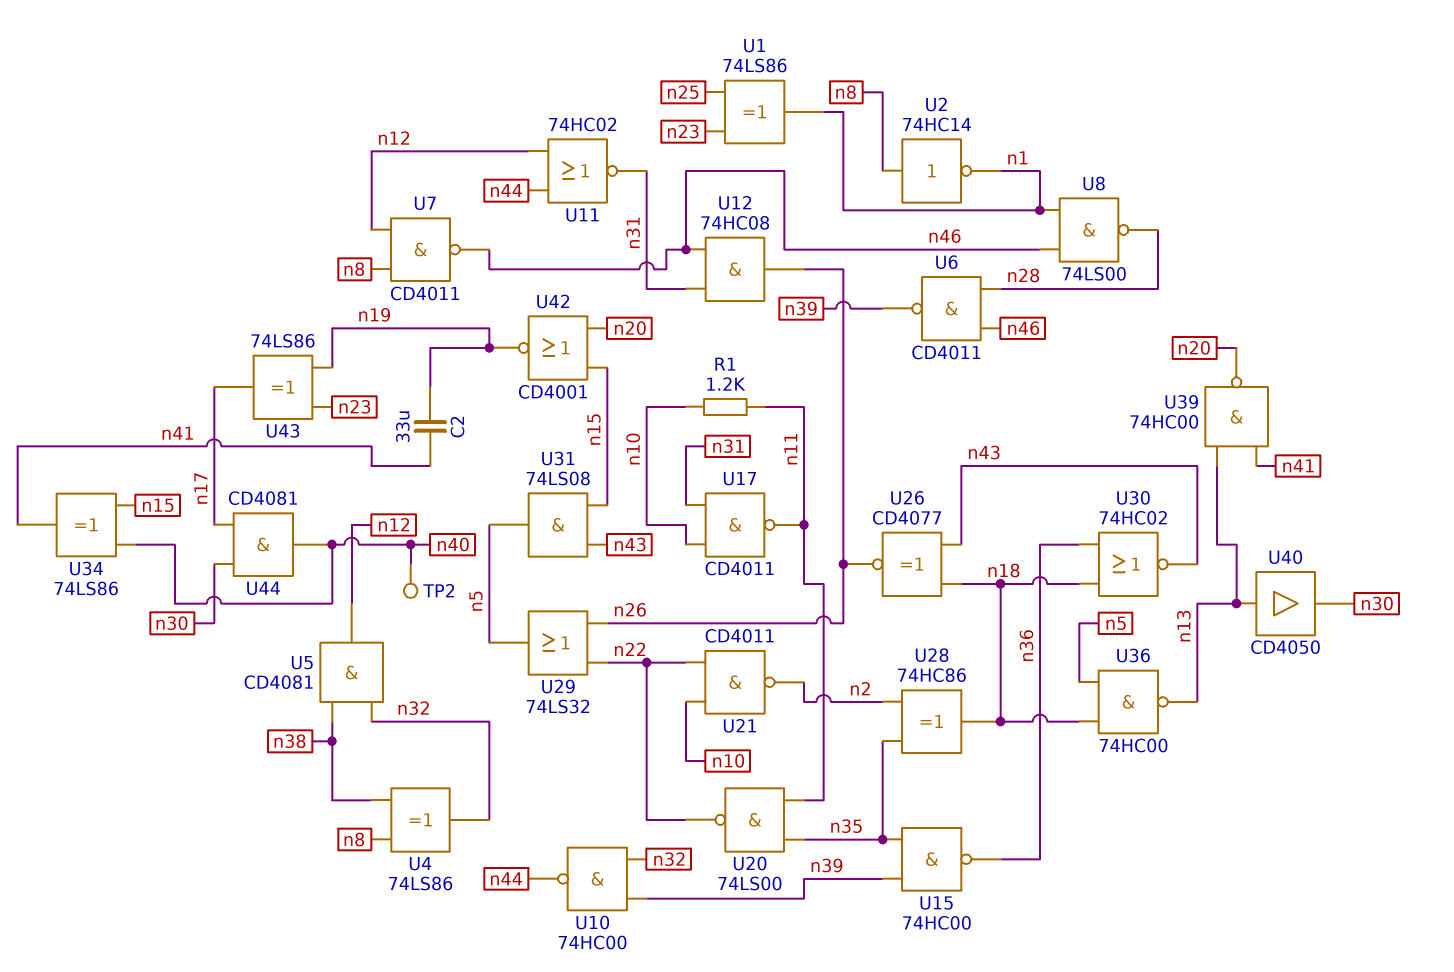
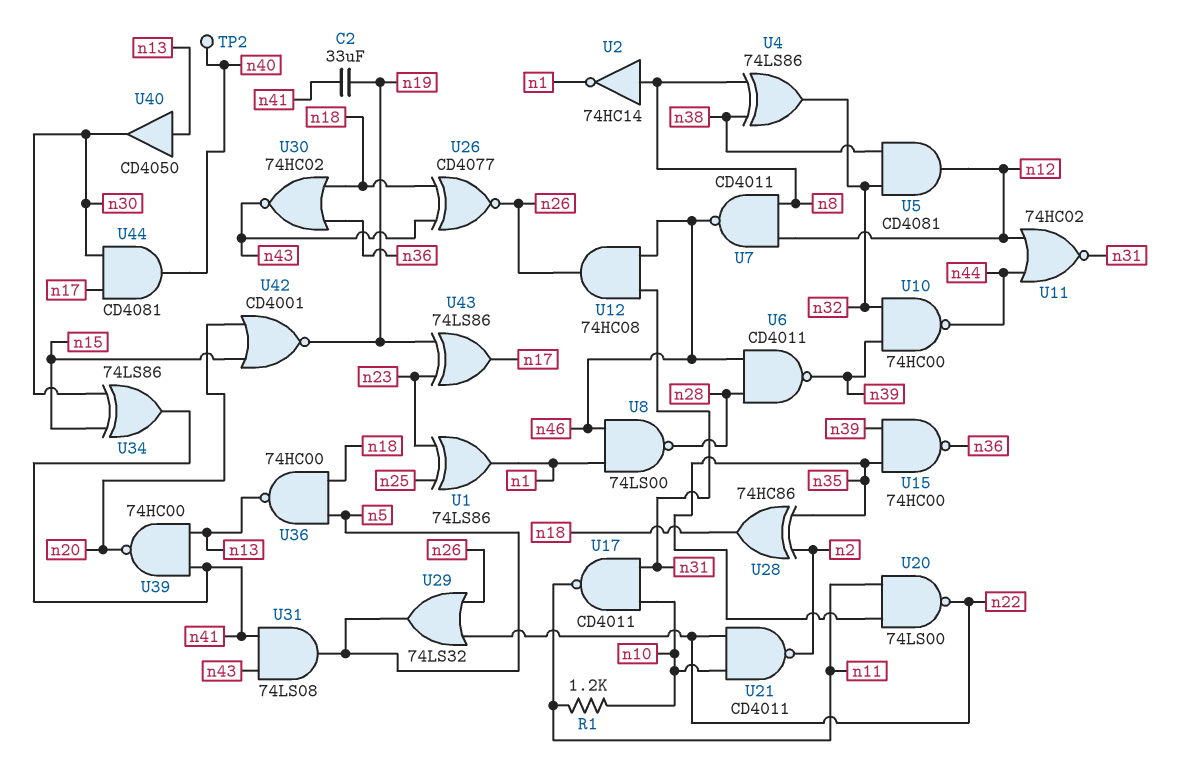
U31: AND 74LS08 (in n15, in n43, out n5) -> AND 74LS08 (in n41, in n43, out n5)
U34: XOR 74LS86 (in n15, in n40, out n41) -> XOR 74LS86 (in n15, in n30, out n41)

